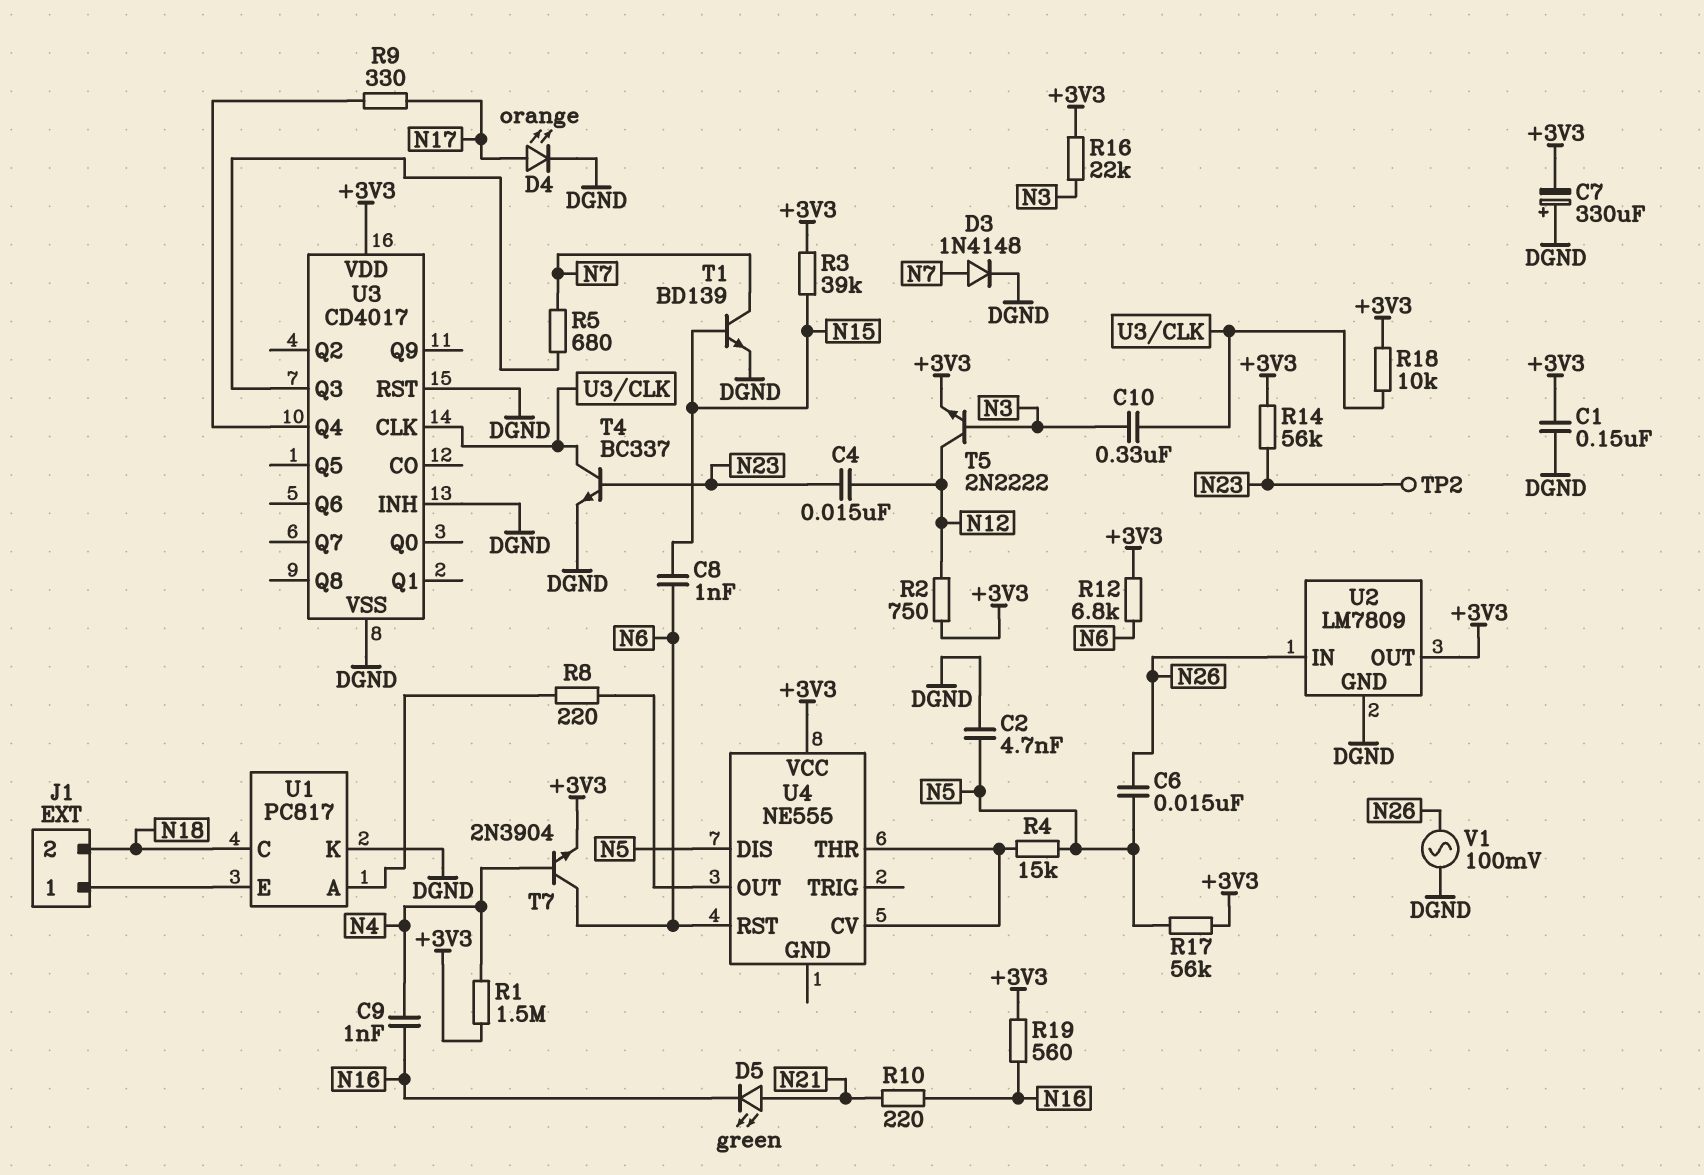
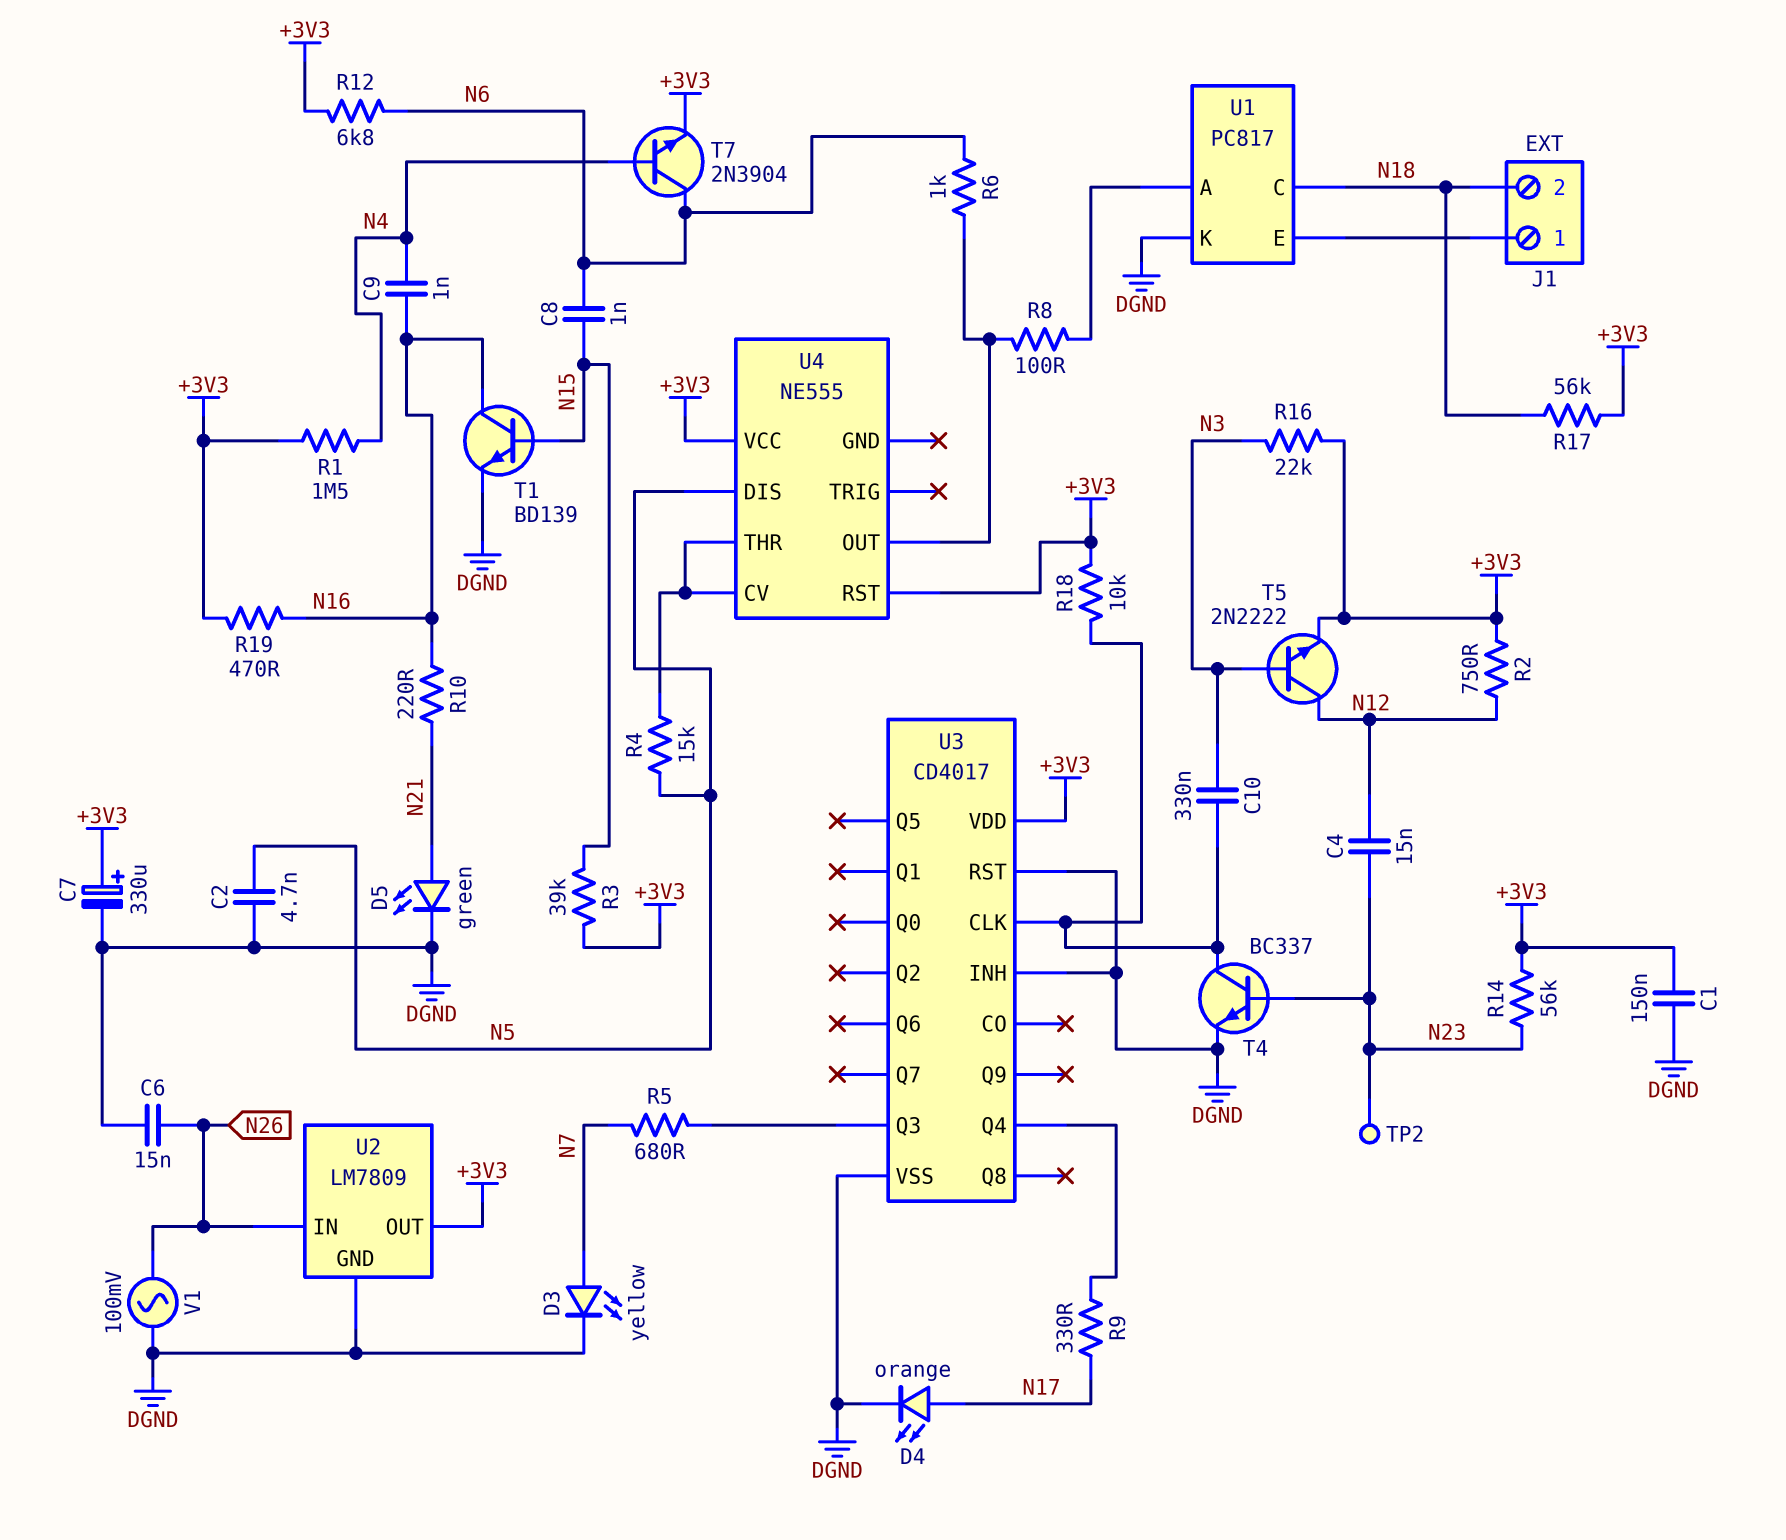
C6: 15nF (N5, N26) -> 15nF (DGND, N26)
C7: 330uF (plus DGND, minus +3V3) -> 330uF (plus +3V3, minus DGND)
D3: diode 1N4148 (A N7, K DGND) -> LED yellow (A N7, K DGND)
D5: LED green (A N21, K N16) -> LED green (A N21, K DGND)
R6: none -> 1k (N6, U4/OUT)
R8: 220 (U1/A, U4/OUT) -> 100 (U1/A, U4/OUT)
R17: 56k (+3V3, N5) -> 56k (+3V3, N18)
R19: 560 (+3V3, N16) -> 470 (+3V3, N16)
T1: NPN BD139 (B N15, C N7, E DGND) -> NPN BD139 (B N15, C N16, E DGND)
U4 pin RST: N6 -> +3V3

